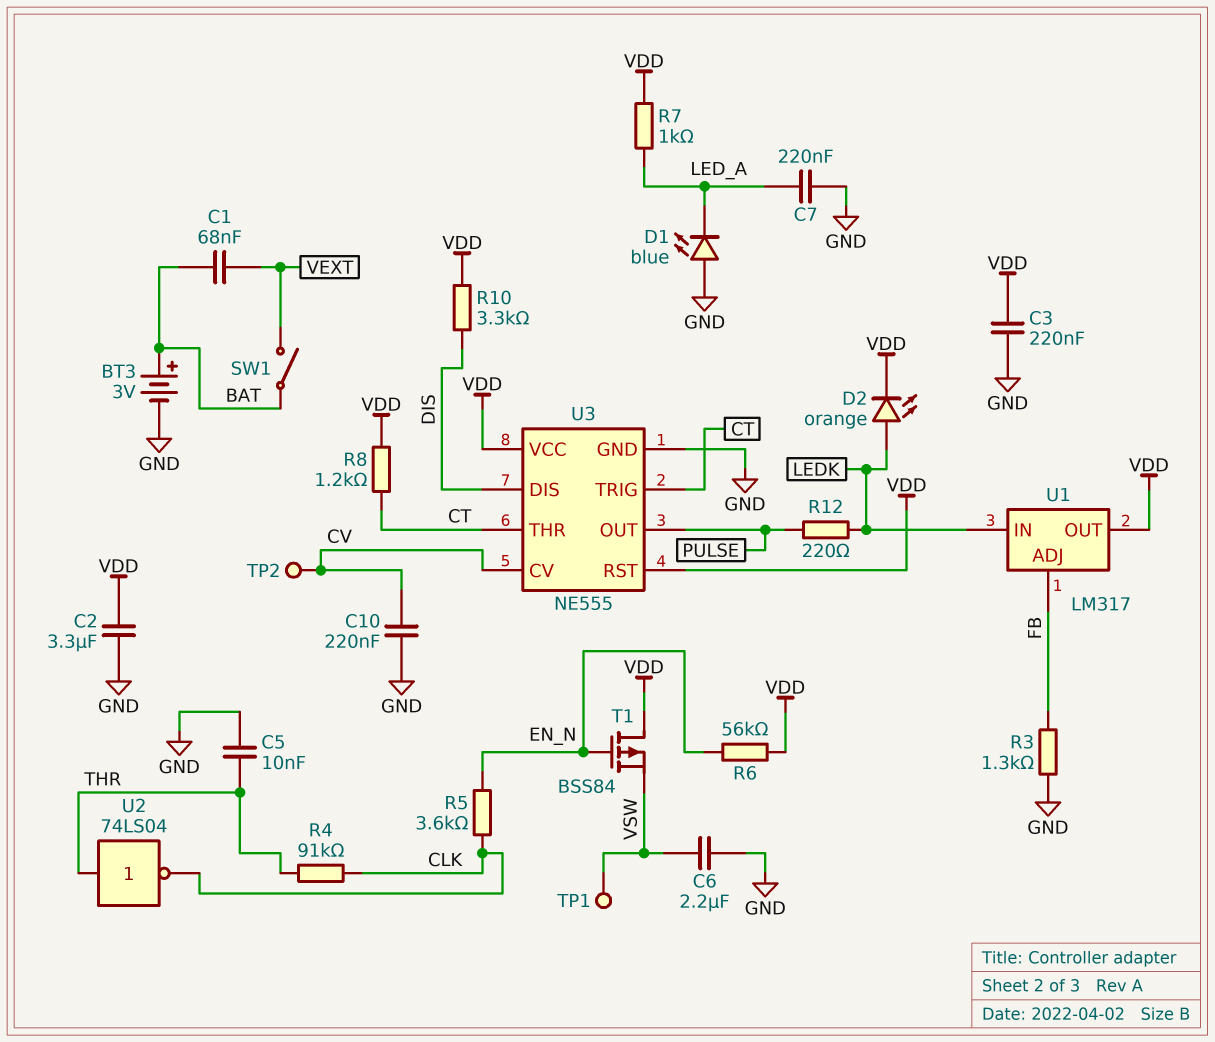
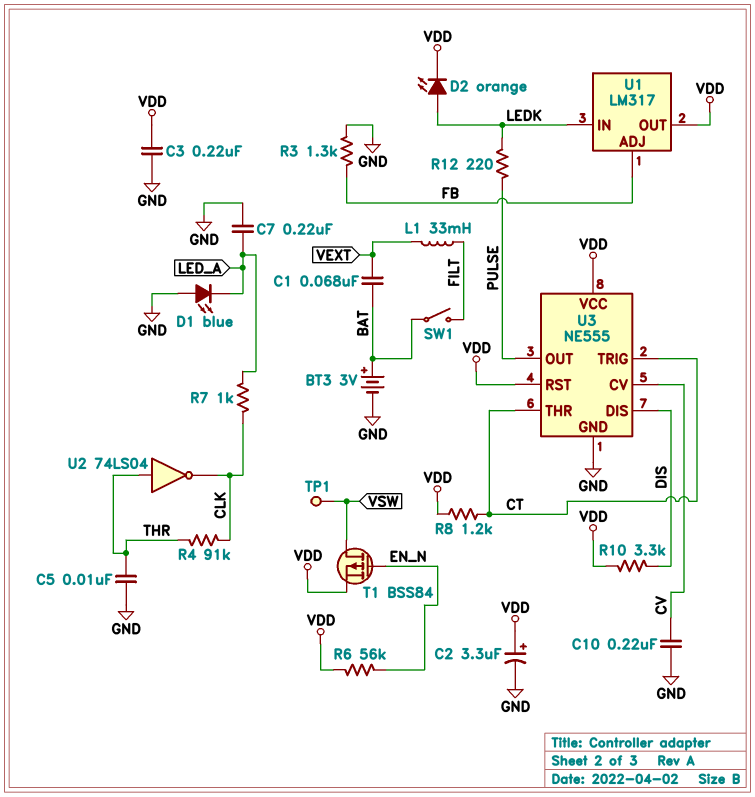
C2: 3.3uF (GND, VDD) -> 3.3uF (plus VDD, minus GND)
C6: 2.2uF (GND, VSW) -> none
L1: none -> 33mH (FILT, VEXT)
R5: 3.6k (CLK, EN_N) -> none
R7: 1k (LED_A, VDD) -> 1k (CLK, LED_A)
SW1: switch (BAT, VEXT) -> switch (BAT, FILT)
T1: PMOS BSS84 (G EN_N, D VDD, S VSW) -> PMOS BSS84 (G EN_N, D VSW, S VDD)
TP2: test point (CV) -> none

